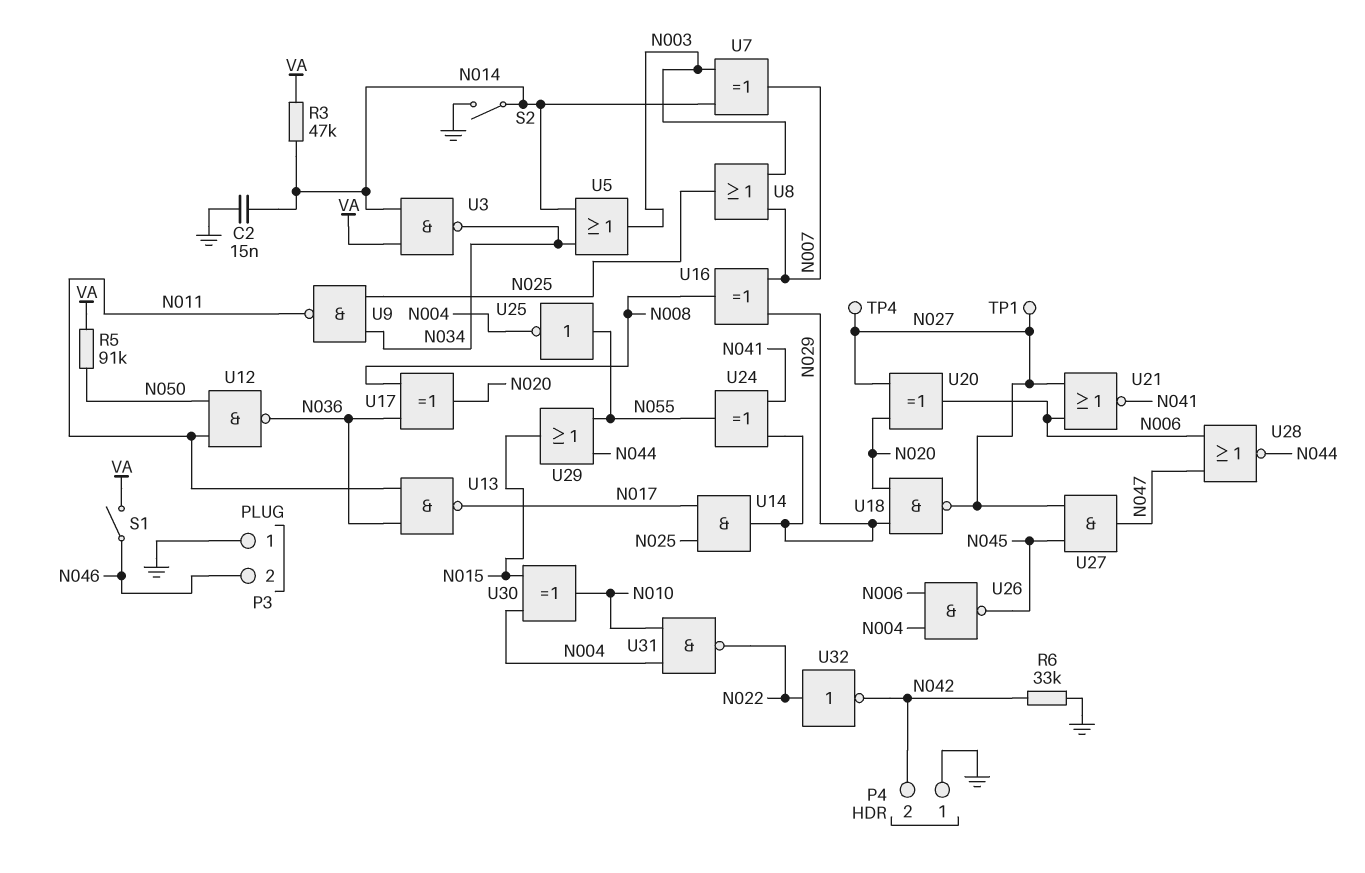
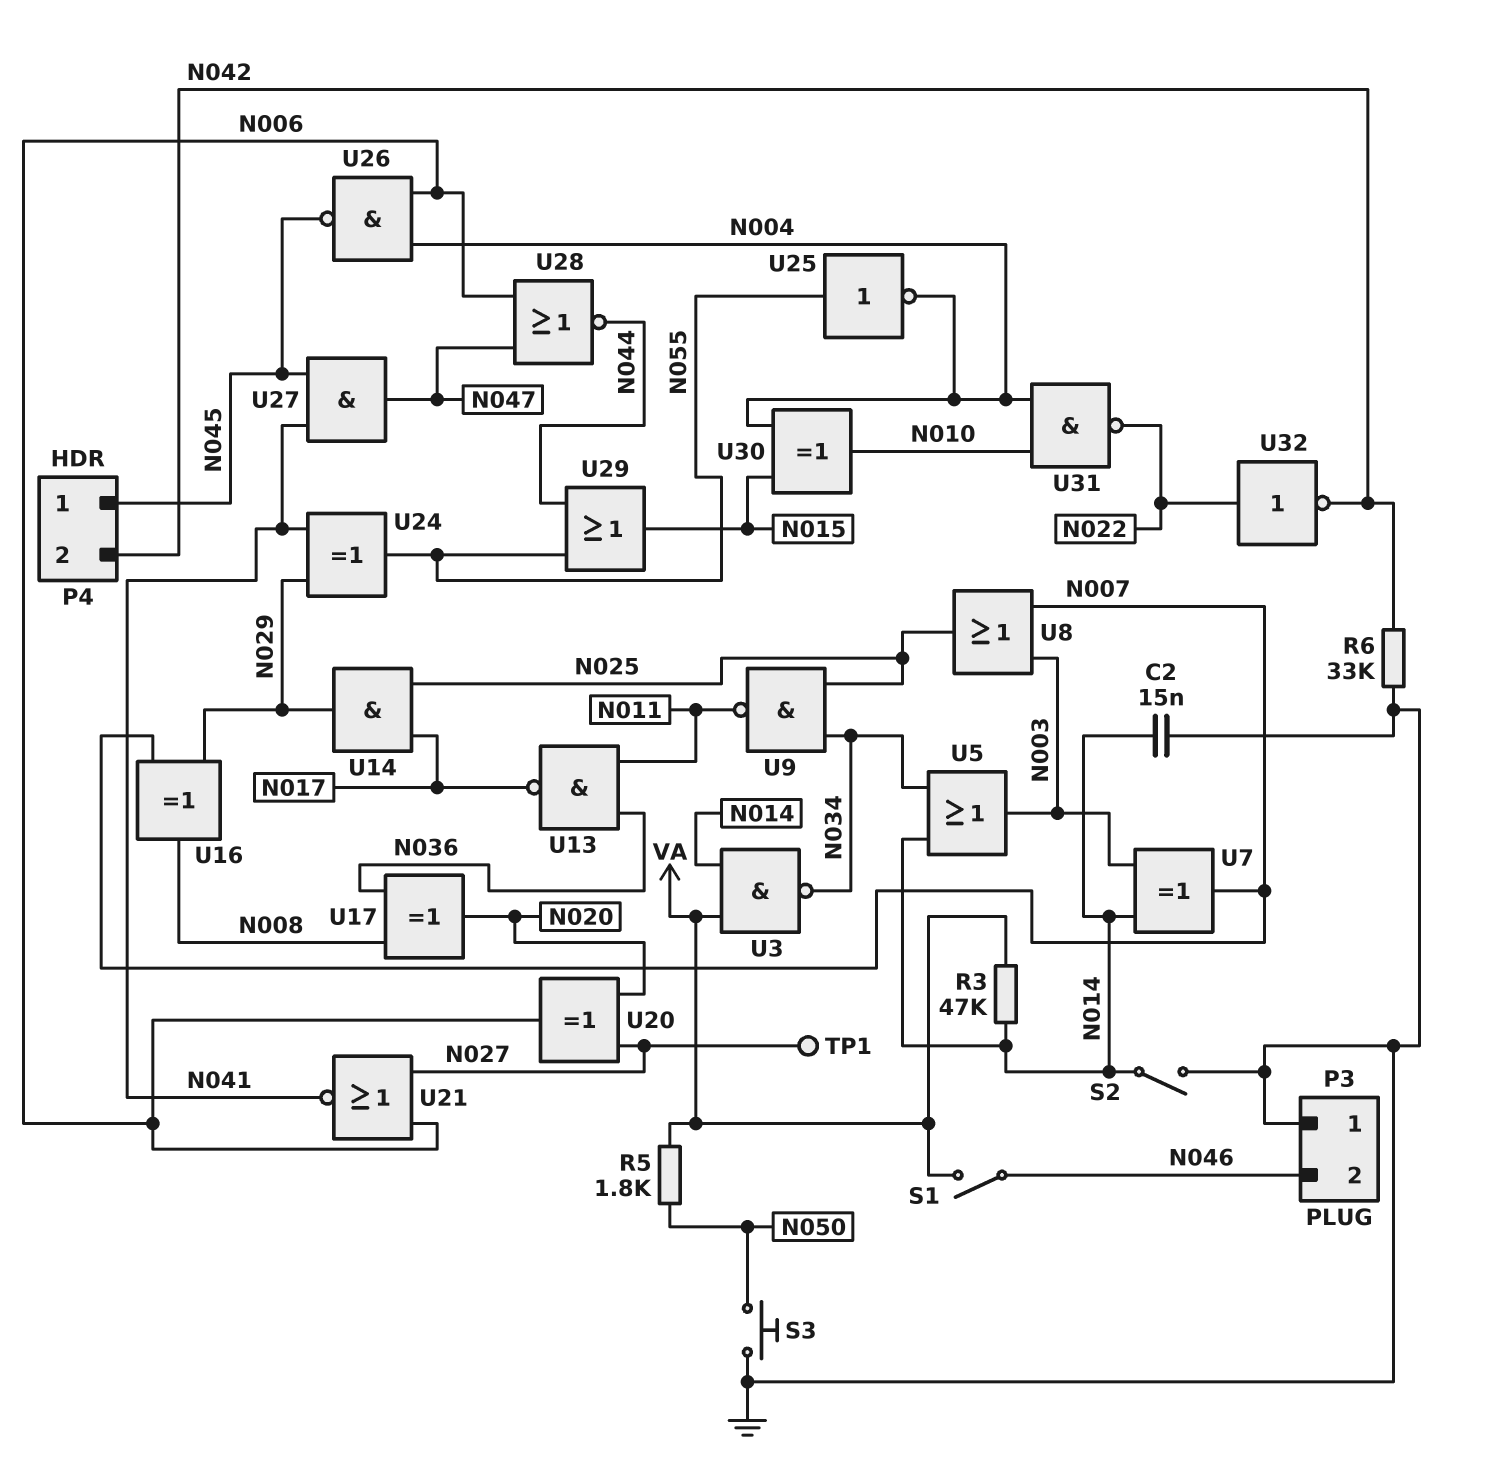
P4 pin 1: GND -> N045
R5: 91k (N050, VA) -> 1.8k (N050, VA)
S3: none -> button (GND, N050)
TP4: test point (N027) -> none
U12: NAND (in N011, in N050, out N036) -> none
U18: NAND (in N020, in N029, out N027) -> none
U27: AND (in N027, in N045, out N047) -> AND (in N041, in N045, out N047)

